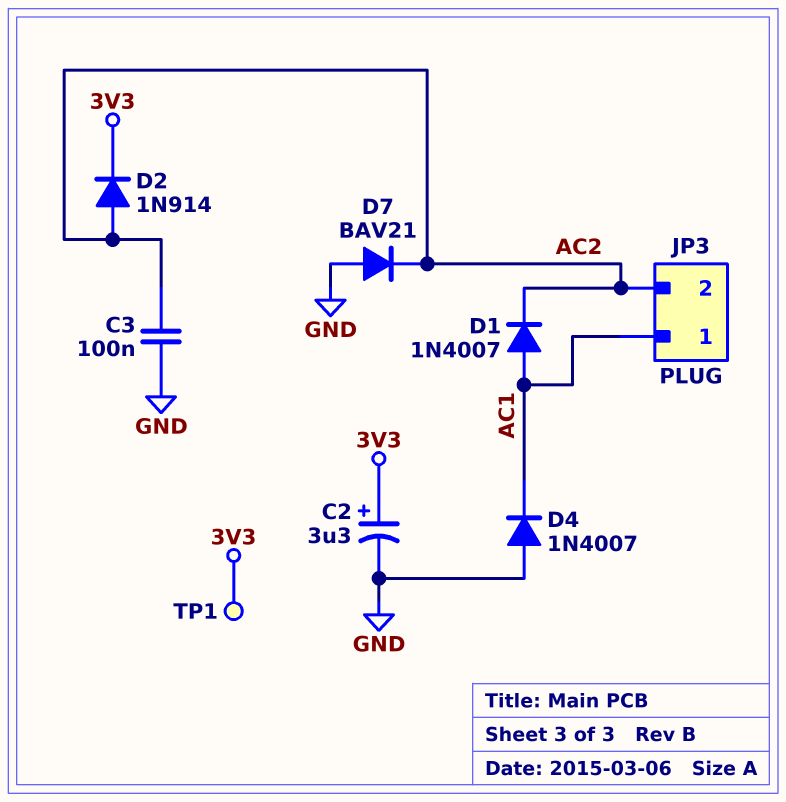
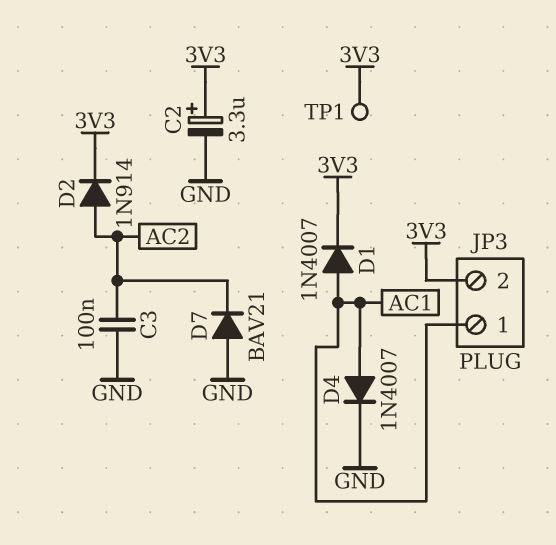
D1: diode 1N4007 (A AC1, K AC2) -> diode 1N4007 (A AC1, K 3V3)
D4: diode 1N4007 (A GND, K AC1) -> diode 1N4007 (A AC1, K GND)
JP3 pin 2: AC2 -> 3V3

